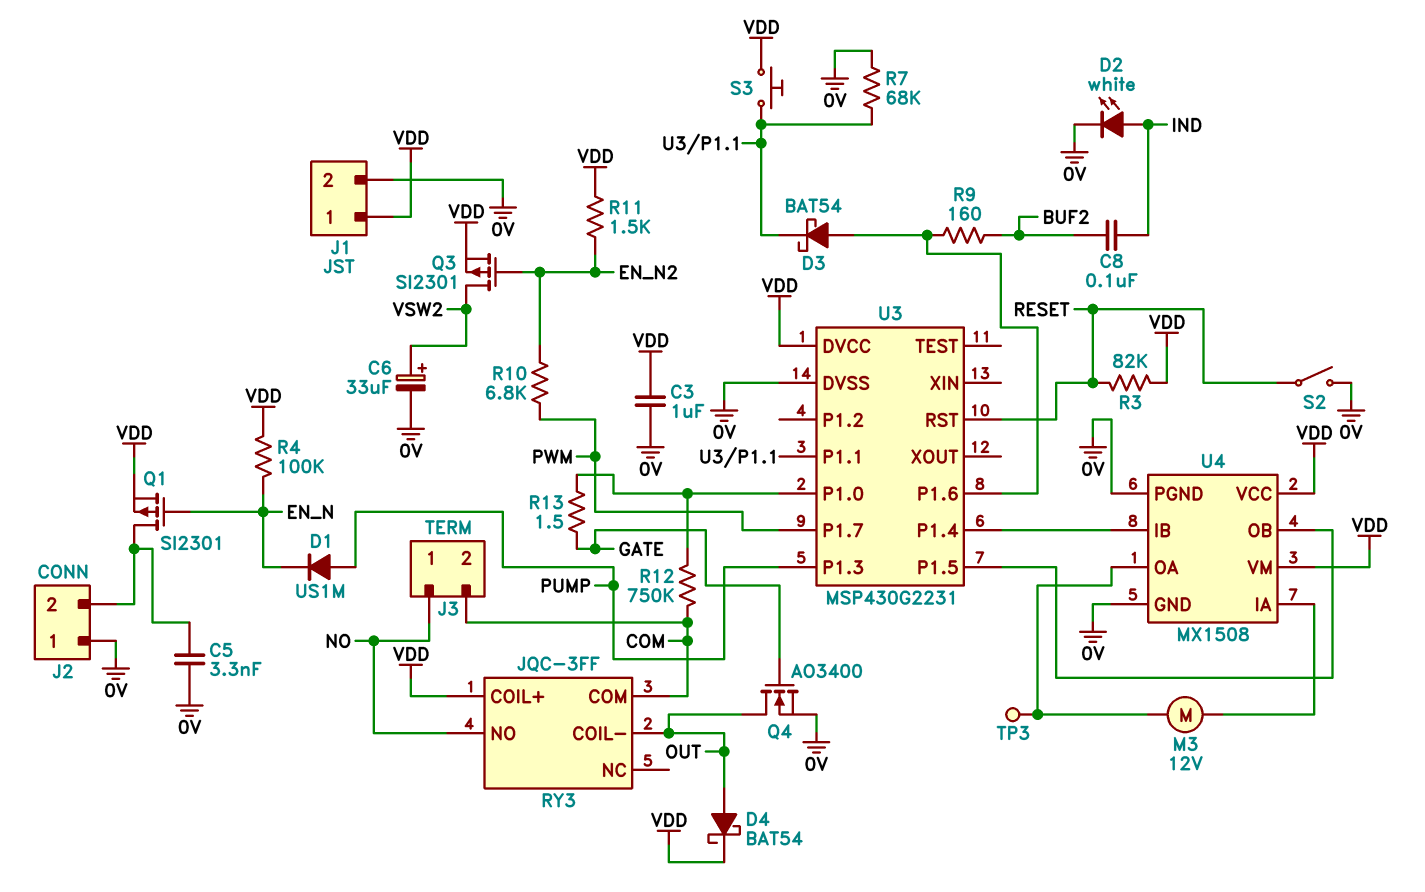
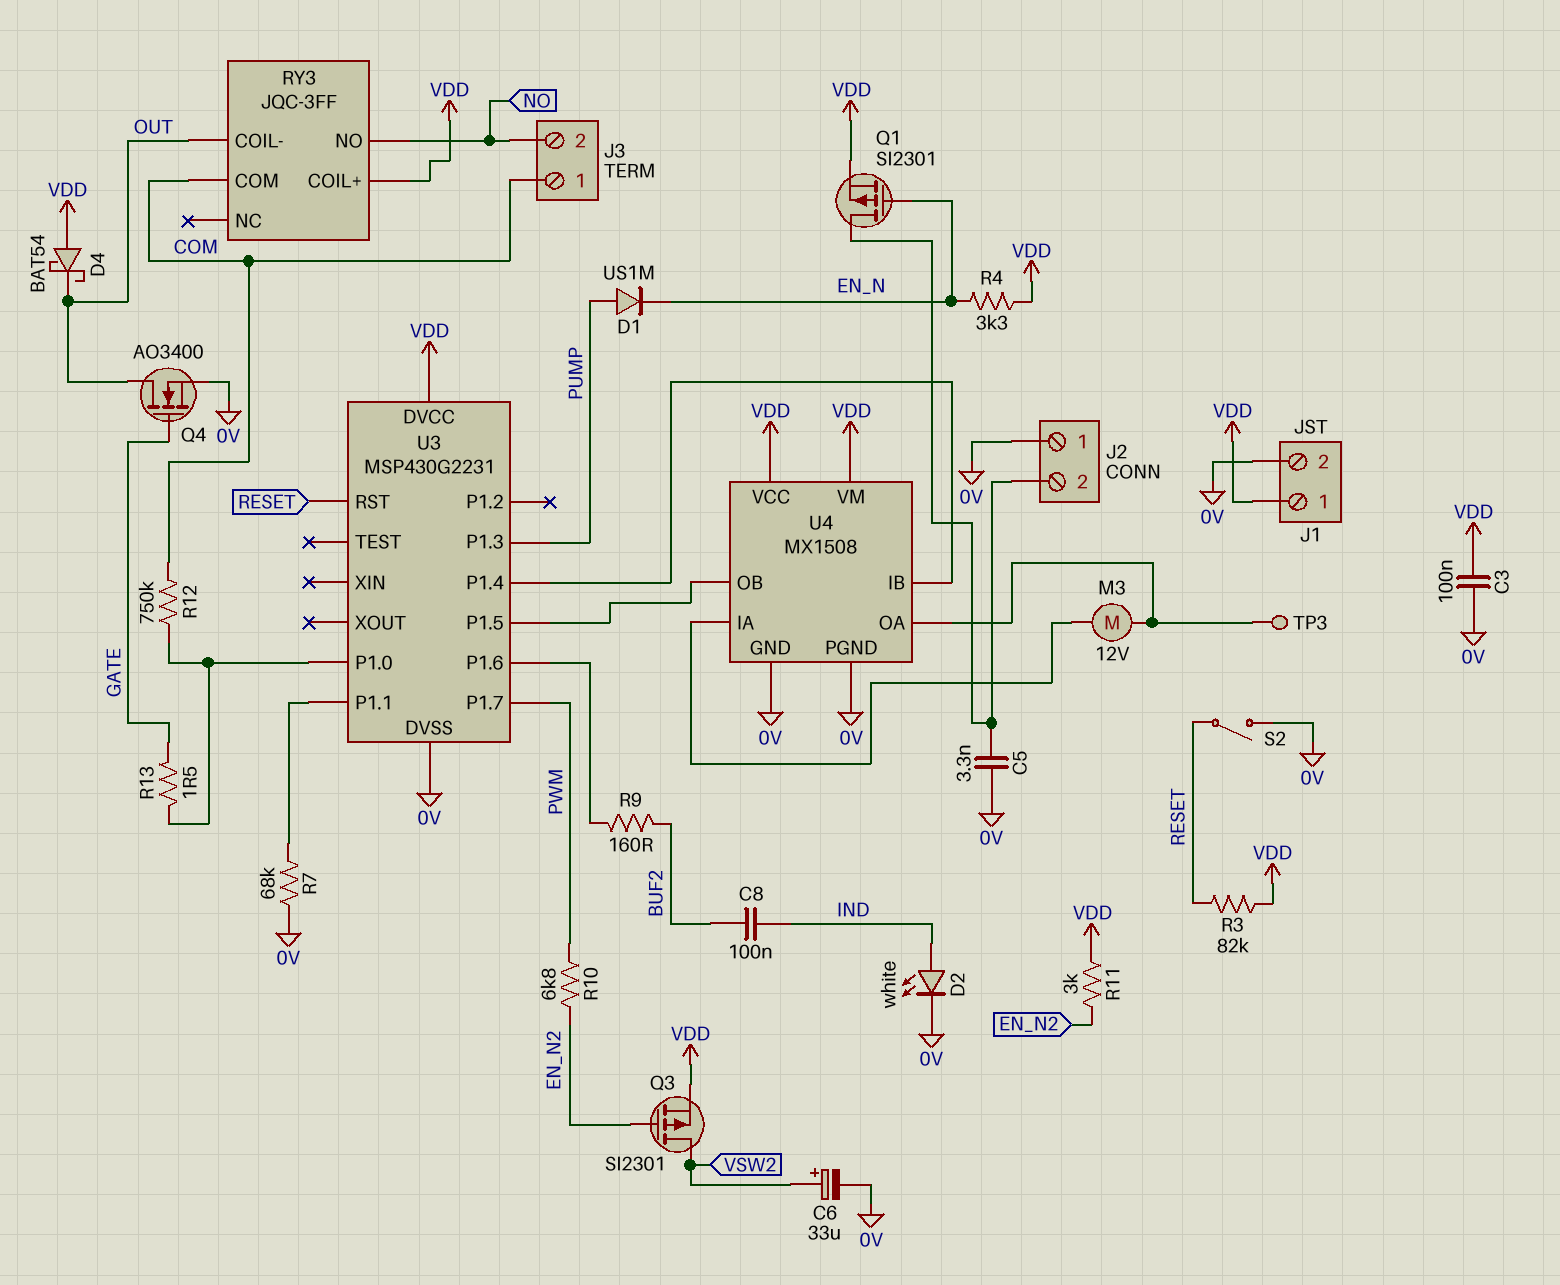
C3: 1uF (0V, VDD) -> 100nF (0V, VDD)
D3: schottky BAT54 (A U3/P1.6, K U3/P1.1) -> none
D4: schottky BAT54 (A OUT, K VDD) -> schottky BAT54 (A VDD, K OUT)
J3 pin 1: NO -> COM
J3 pin 2: COM -> NO
R4: 100k (EN_N, VDD) -> 3.3k (EN_N, VDD)
R11: 1.5k (EN_N2, VDD) -> 3k (EN_N2, VDD)
S3: button (U3/P1.1, VDD) -> none

